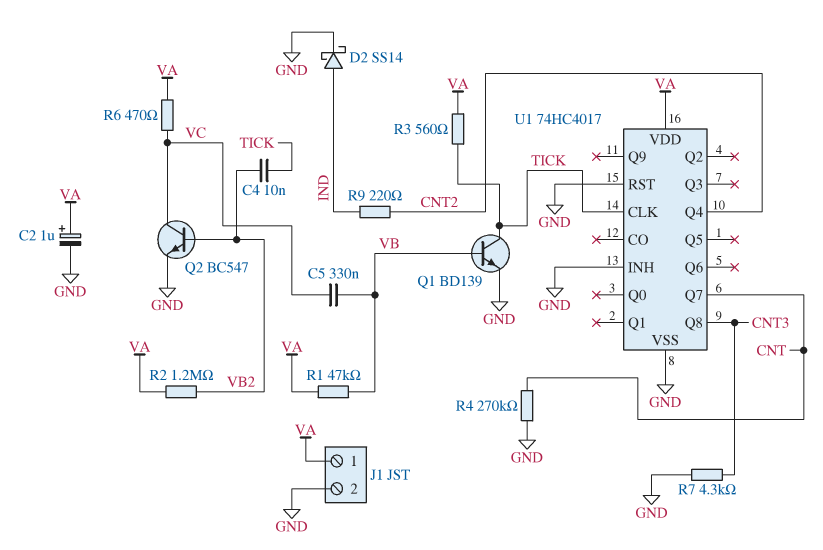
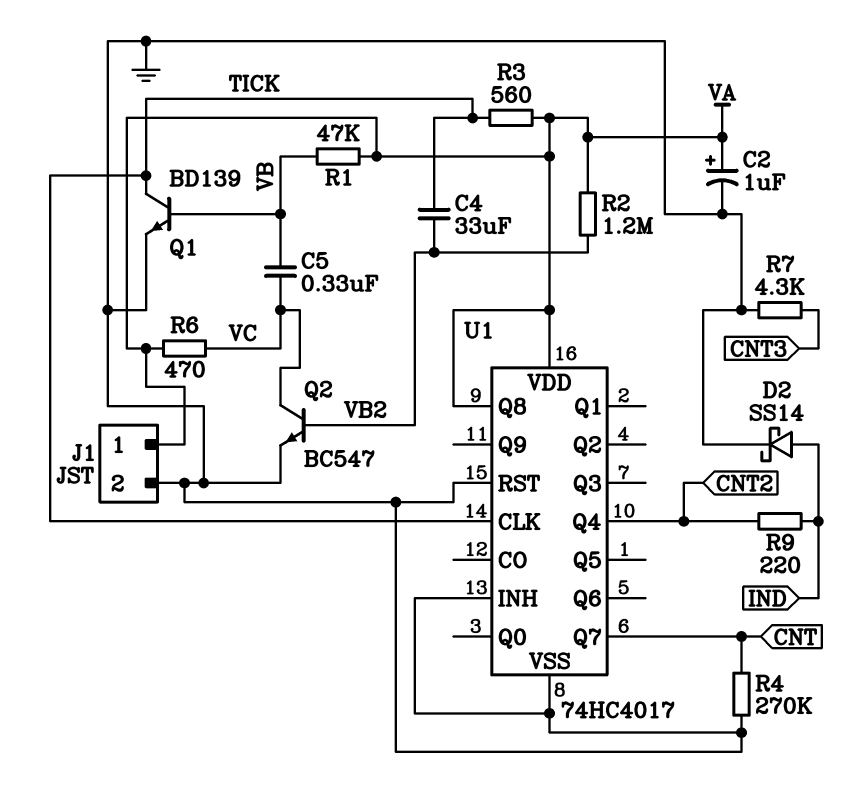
C4: 10nF (TICK, VB2) -> 33uF (TICK, VB2)
U1 pin Q8: CNT3 -> VA

